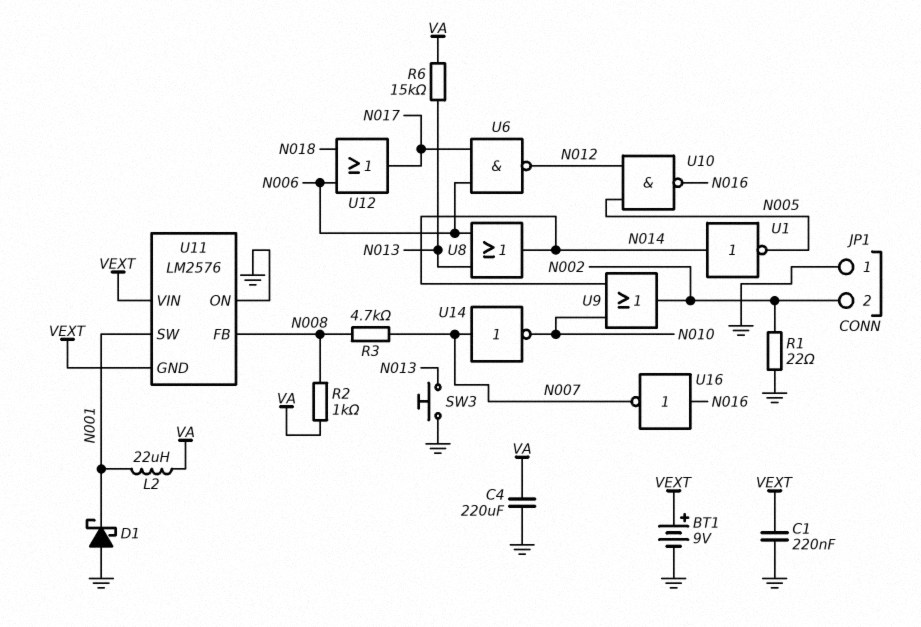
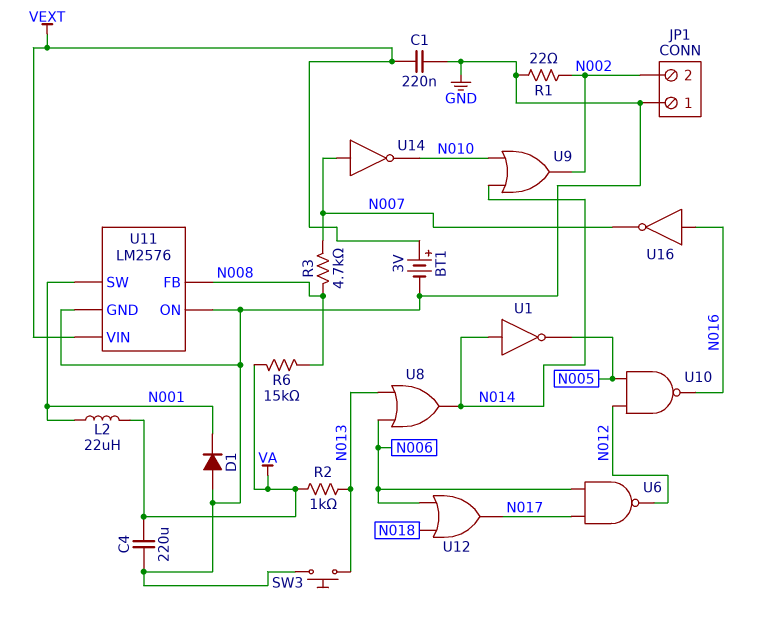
BT1: 9V (plus VEXT, minus GND) -> 3V (plus VEXT, minus GND)
D1: schottky (A GND, K N001) -> diode (A GND, K N001)
R2: 1k (N008, VA) -> 1k (N013, VA)
R6: 15k (N013, VA) -> 15k (N008, VA)
U11 pin GND: VEXT -> GND

